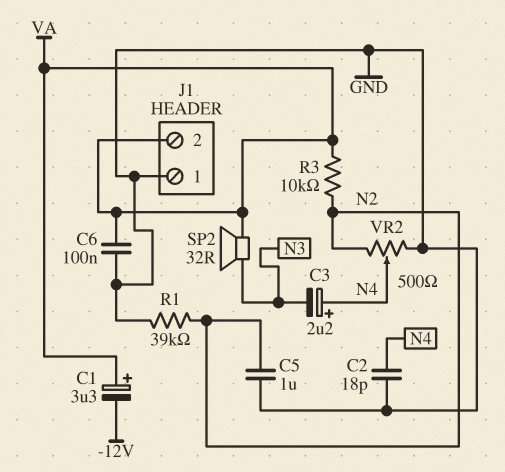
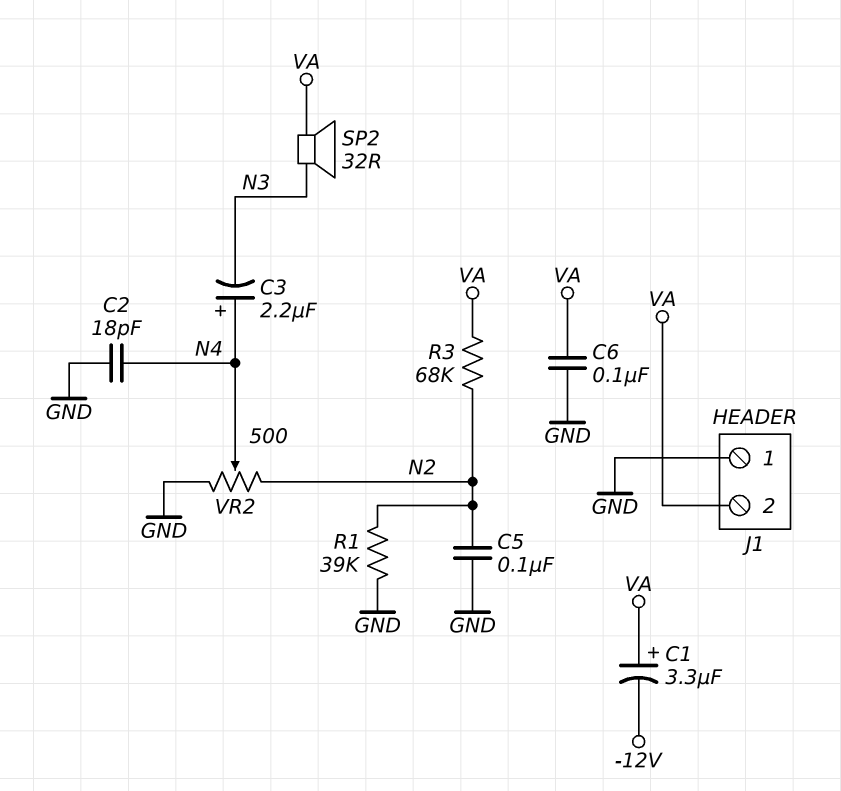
C5: 1uF (GND, N2) -> 100nF (GND, N2)
R3: 10k (N2, VA) -> 68k (N2, VA)

